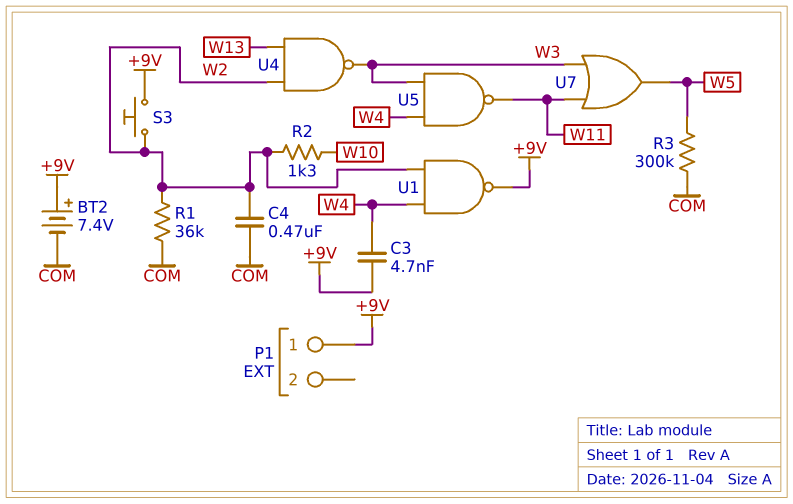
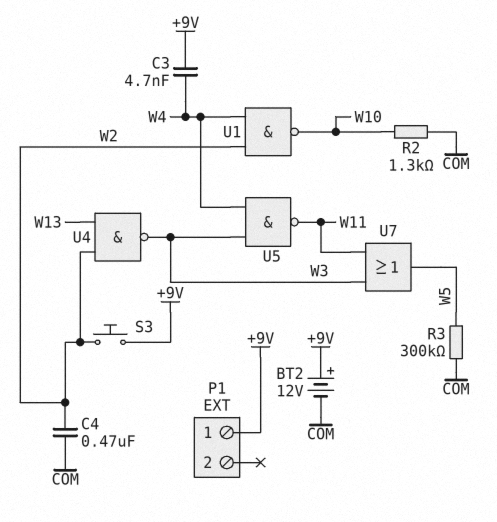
BT2: 7.4V (plus +9V, minus COM) -> 12V (plus +9V, minus COM)
R1: 36k (COM, W2) -> none
R2: 1.3k (W2, W10) -> 1.3k (COM, W10)
U1: NAND (in W2, in W4, out +9V) -> NAND (in W2, in W4, out W10)

